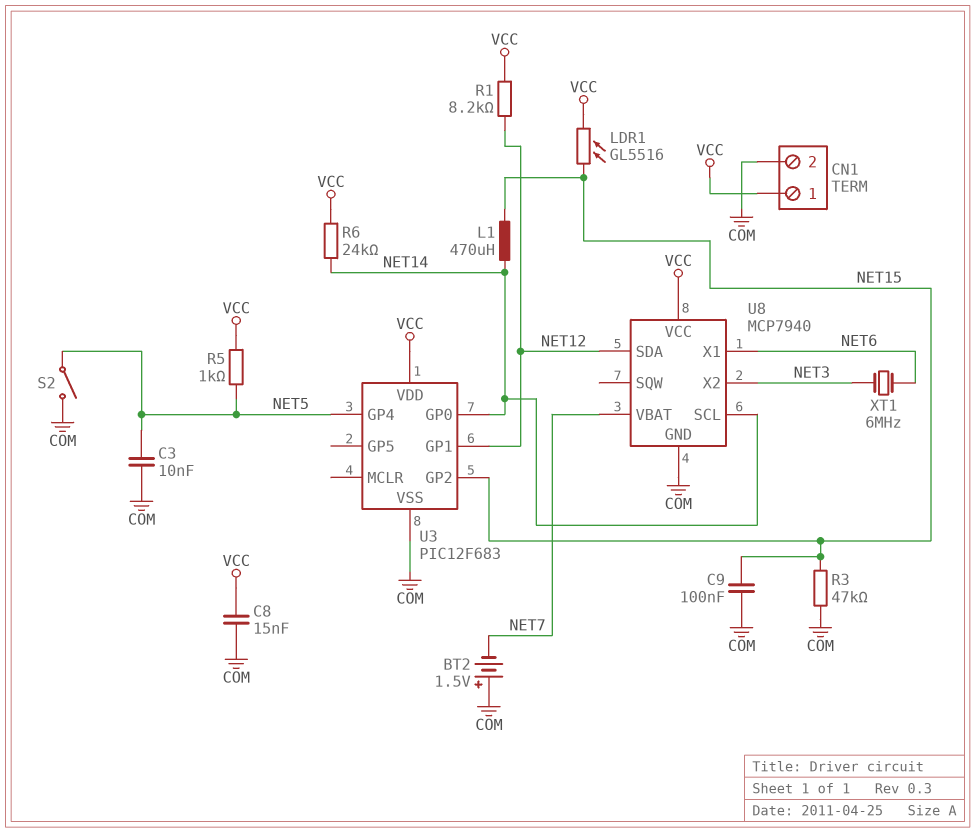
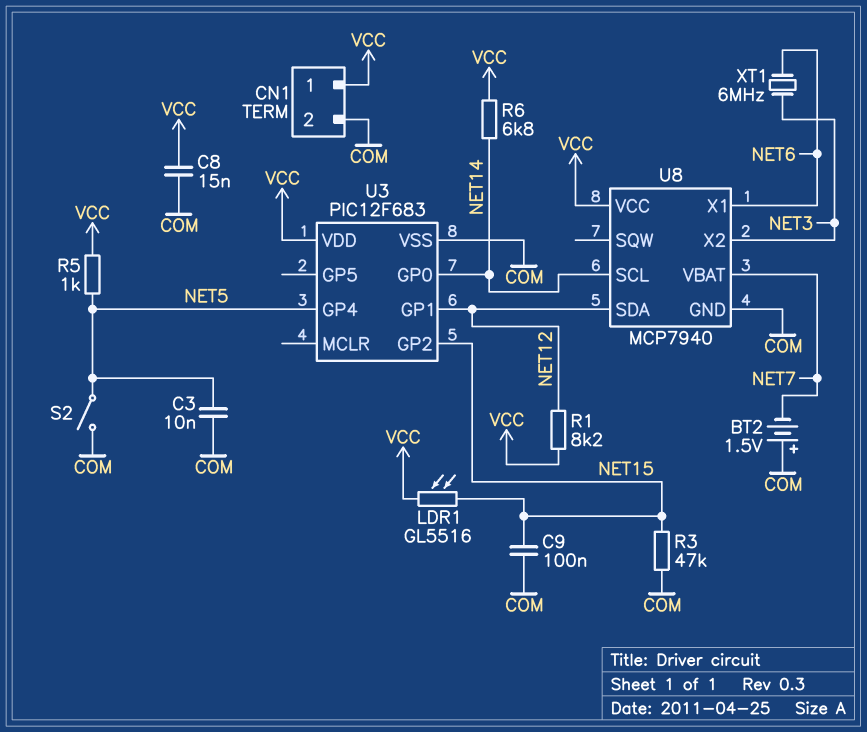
L1: 470uH (NET14, NET15) -> none
R6: 24k (NET14, VCC) -> 6.8k (NET14, VCC)

